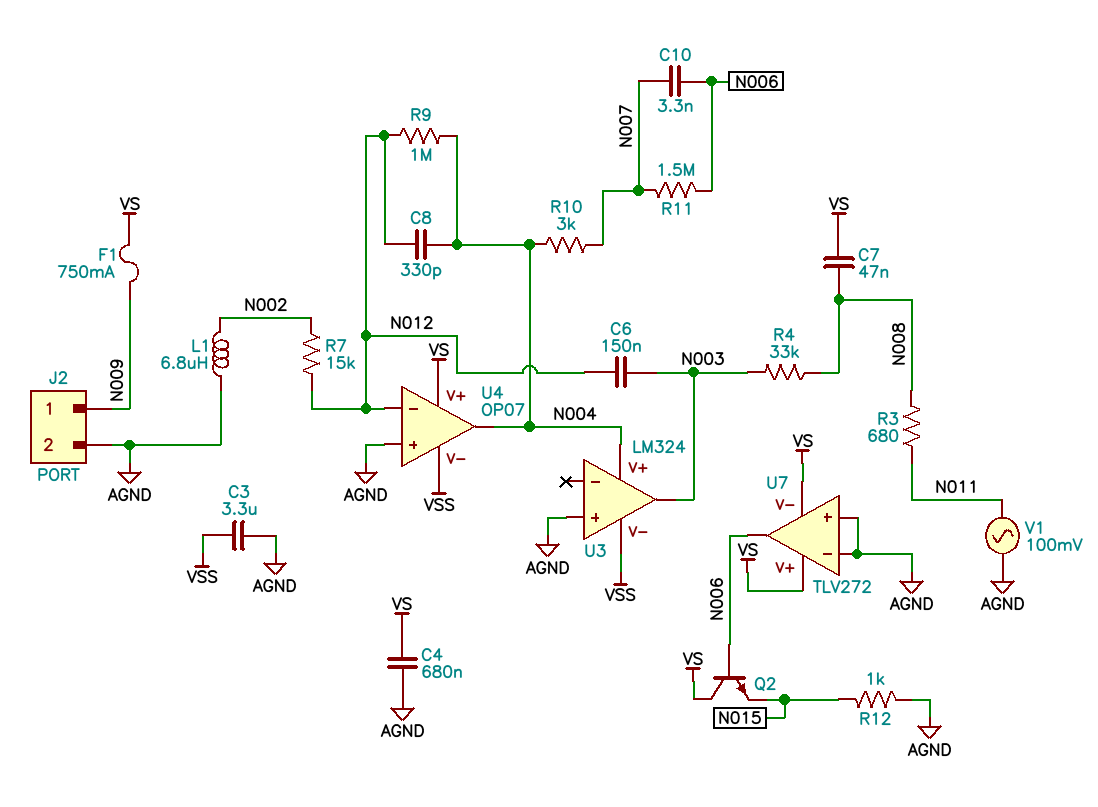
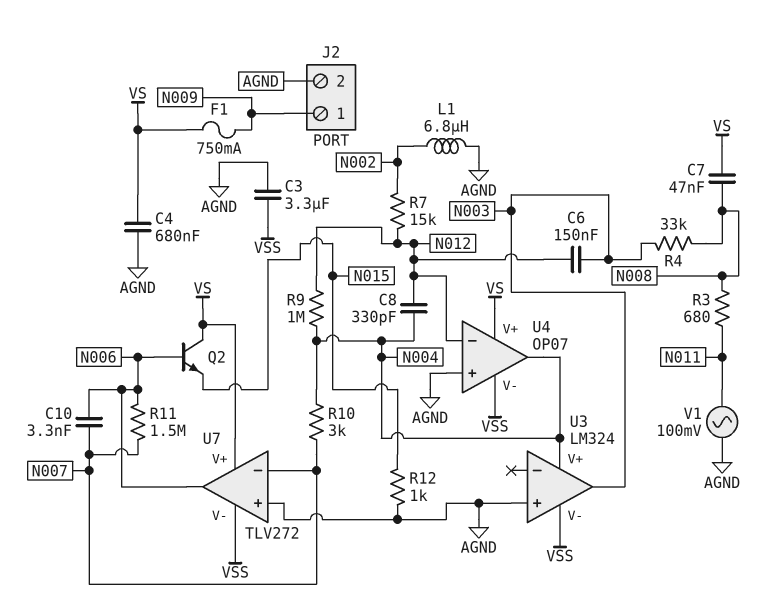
U7 pin V-: VS -> VSS
U7 pin in-: AGND -> N007

